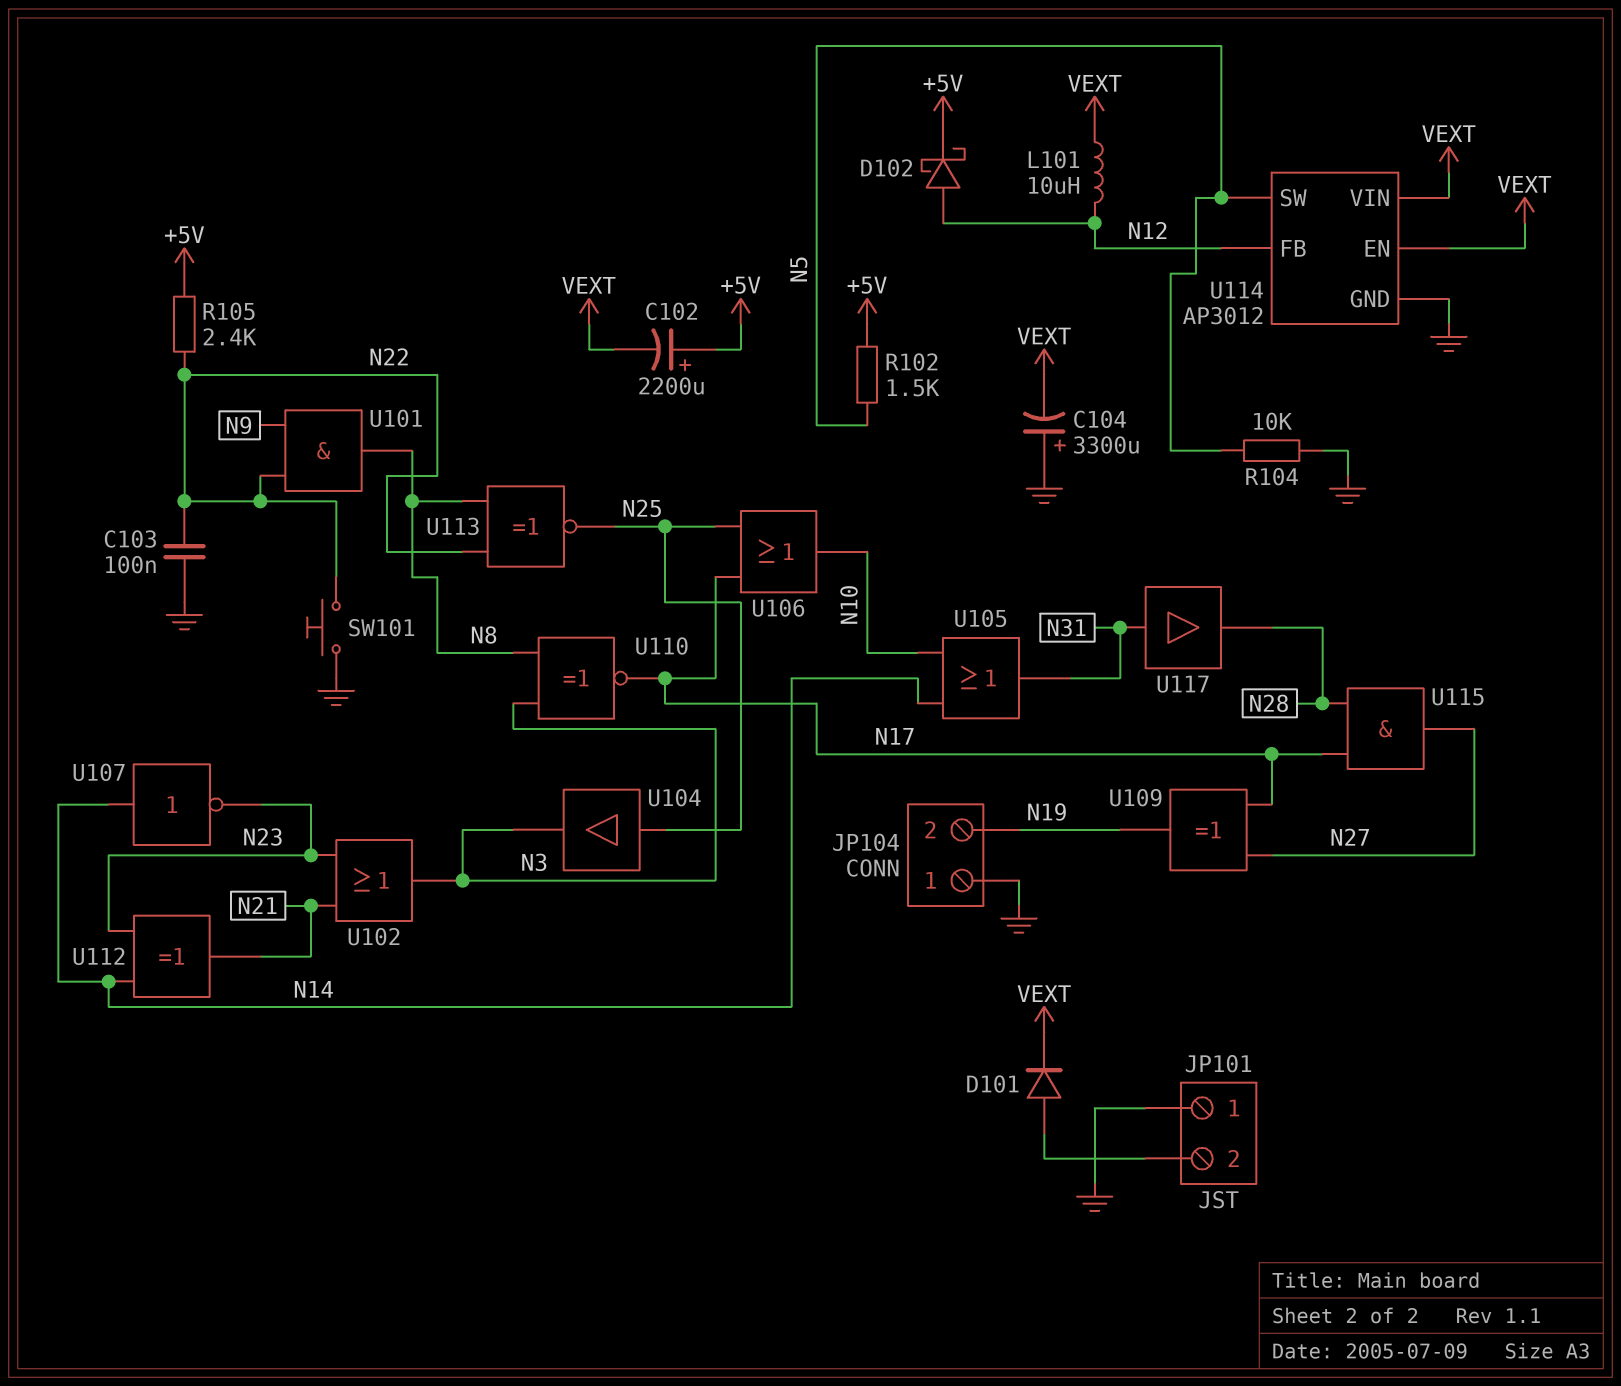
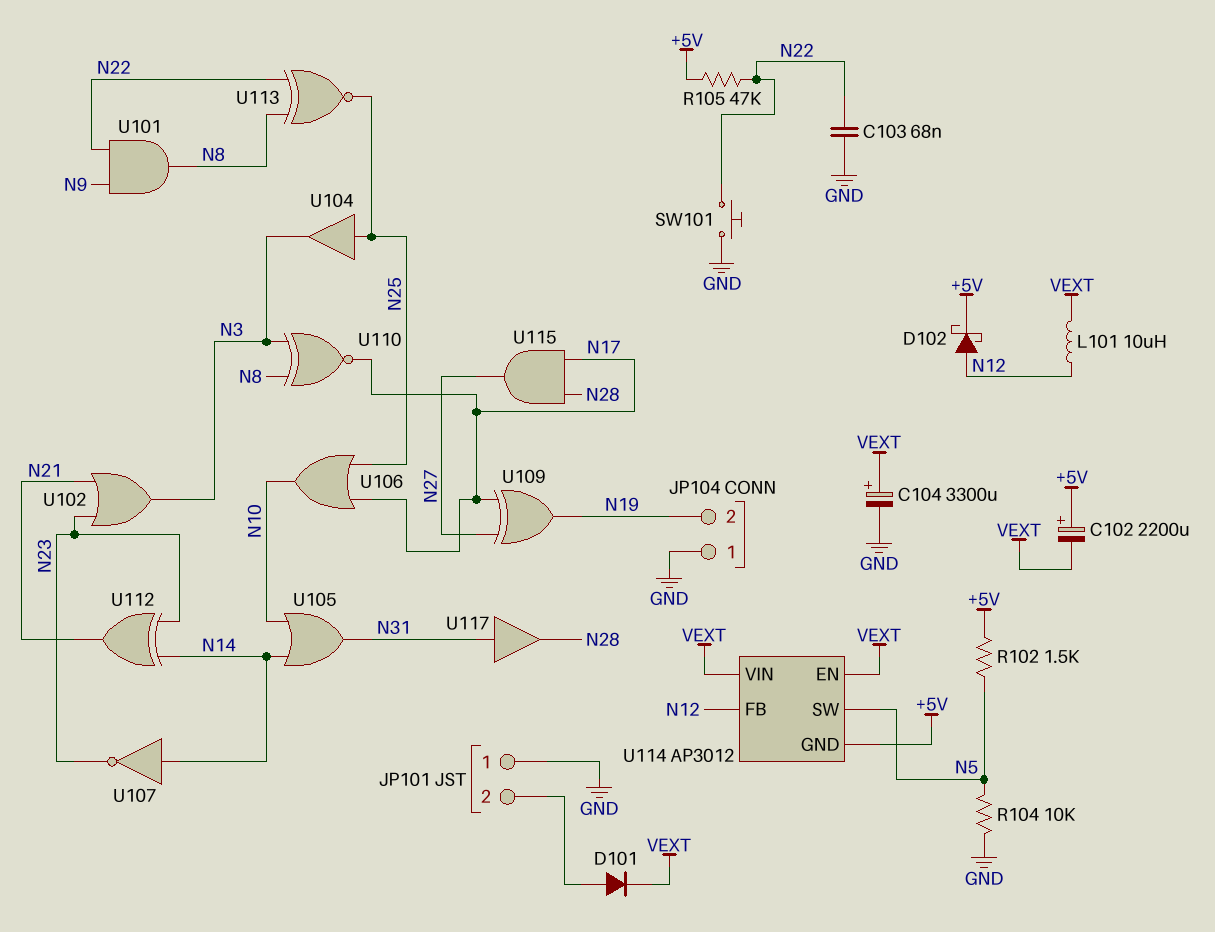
C103: 100nF (GND, N22) -> 68nF (GND, N22)
C104: 3300uF (plus GND, minus VEXT) -> 3300uF (plus VEXT, minus GND)
R105: 2.4k (+5V, N22) -> 47k (+5V, N22)
U114 pin GND: GND -> +5V

